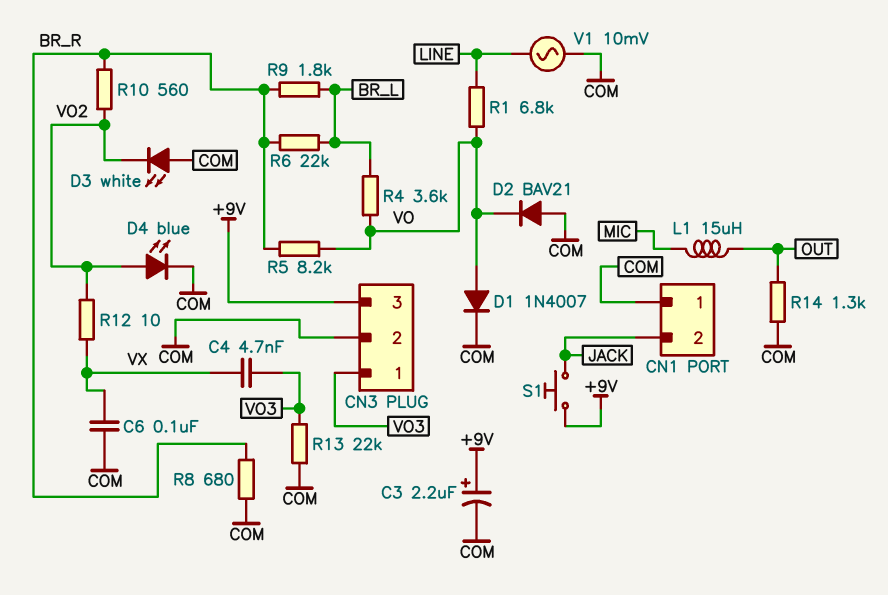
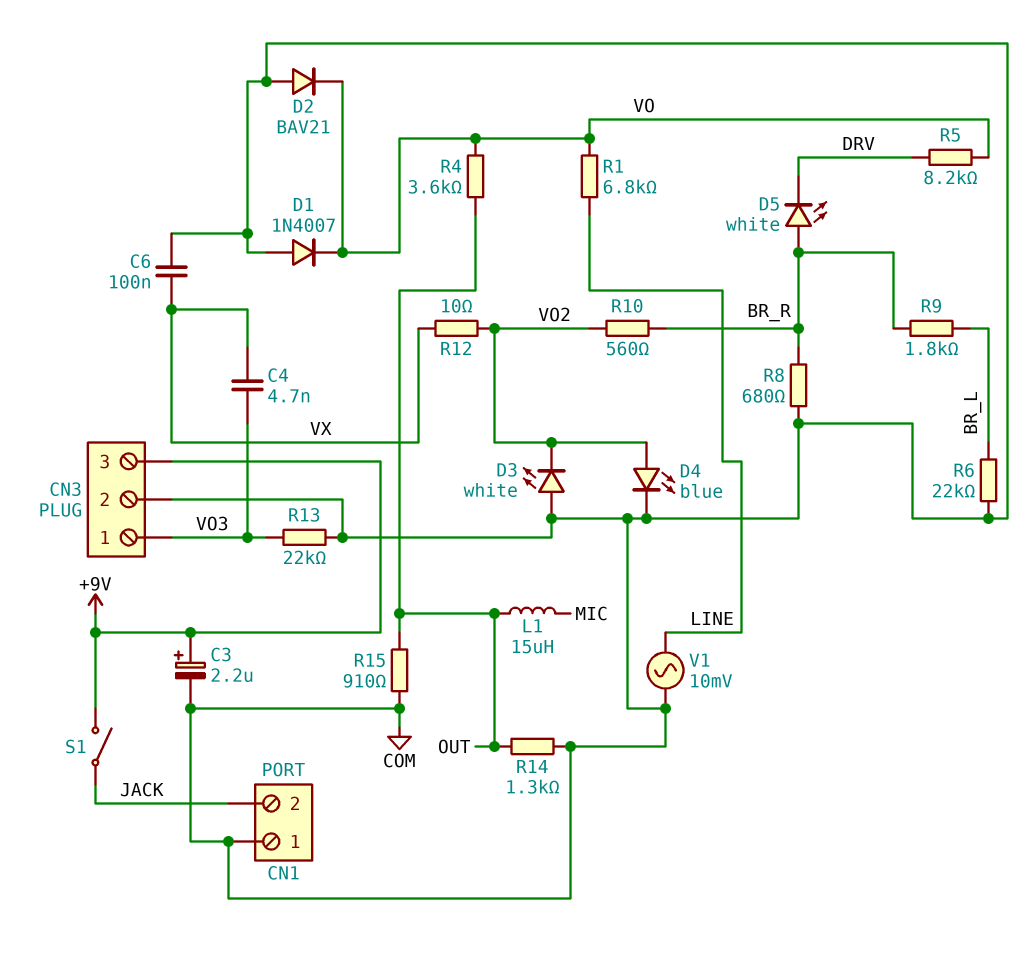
D1: diode 1N4007 (A VO, K COM) -> diode 1N4007 (A COM, K VO)
D5: none -> LED white (A BR_R, K DRV)
R4: 3.6k (BR_L, VO) -> 3.6k (OUT, VO)
R5: 8.2k (BR_R, VO) -> 8.2k (DRV, VO)
R6: 22k (BR_L, BR_R) -> 22k (BR_L, COM)
R15: none -> 910 (COM, OUT)
S1: button (+9V, JACK) -> switch (+9V, JACK)

